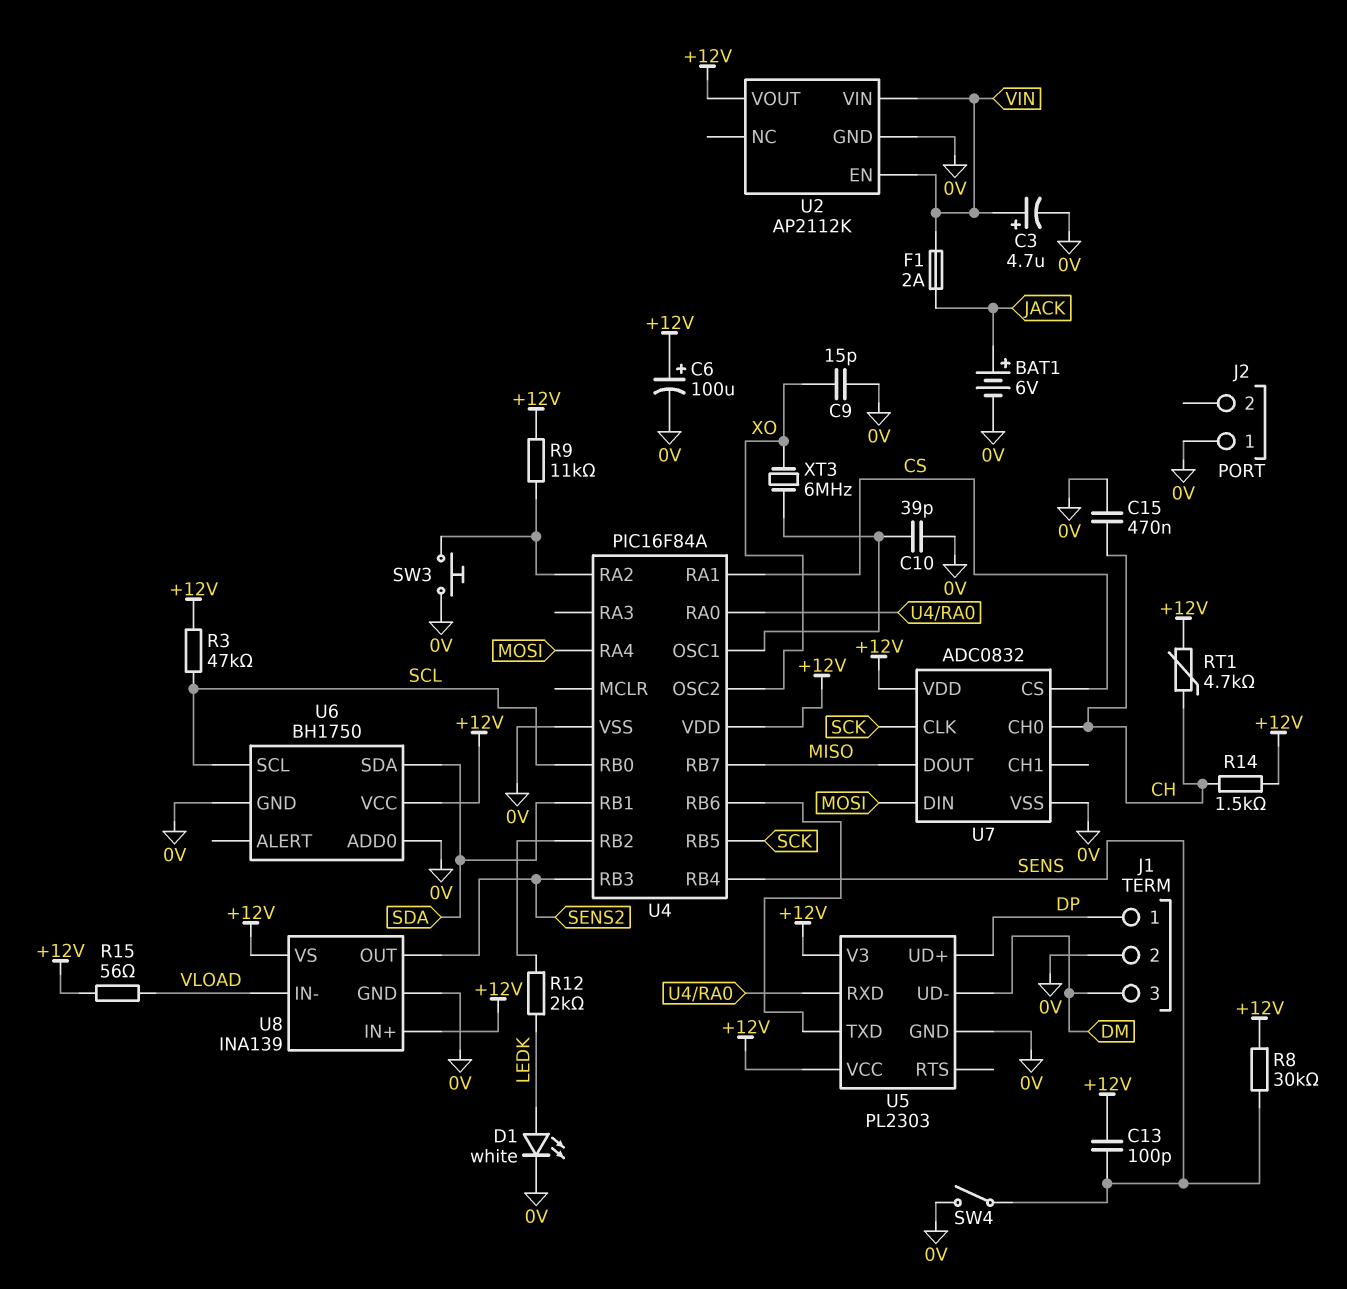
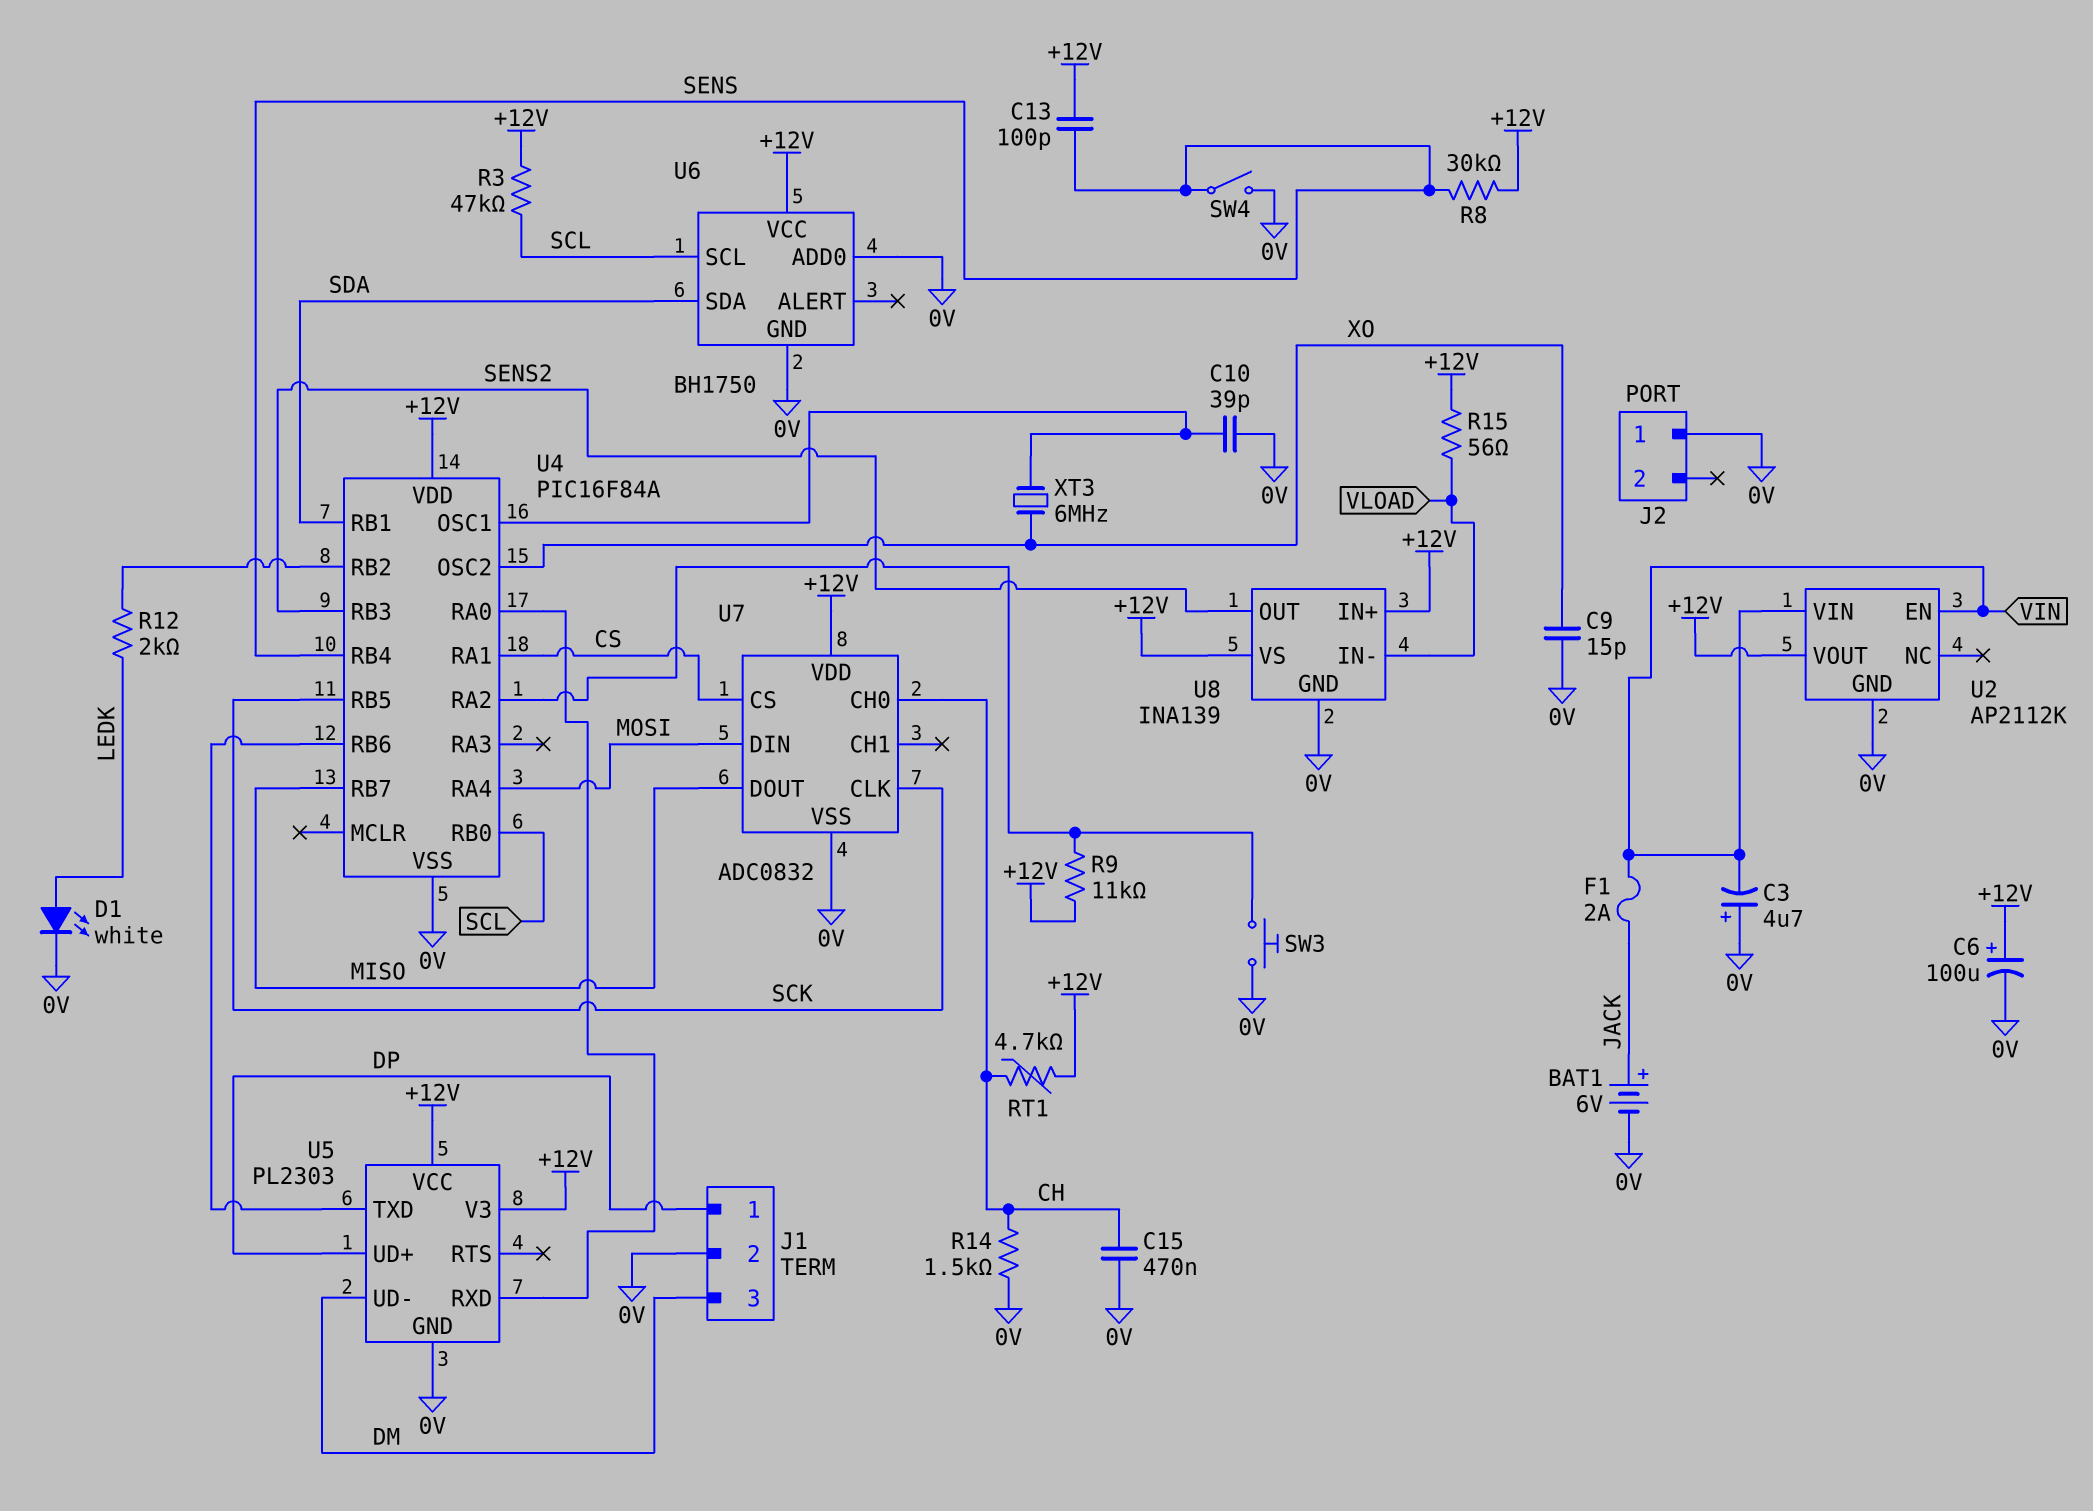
C3: 4.7uF (plus VIN, minus 0V) -> 4.7uF (plus 0V, minus VIN)
R14: 1.5k (+12V, CH) -> 1.5k (0V, CH)

